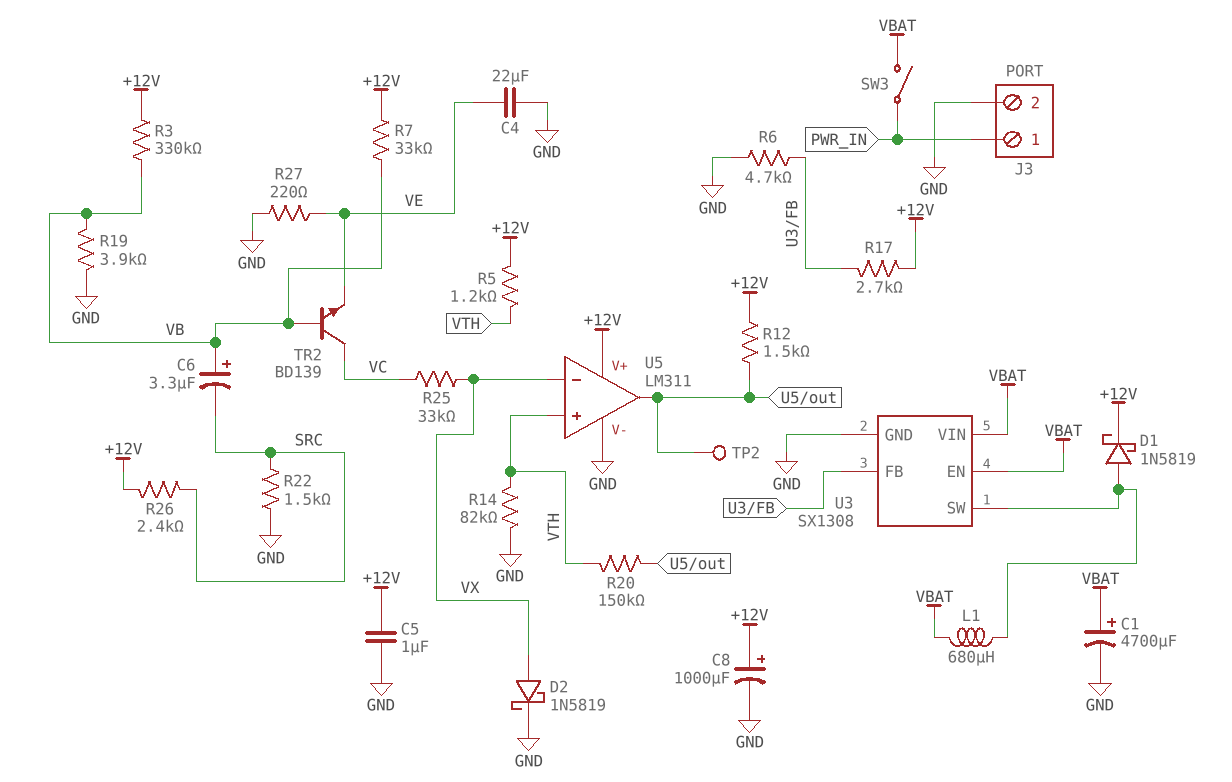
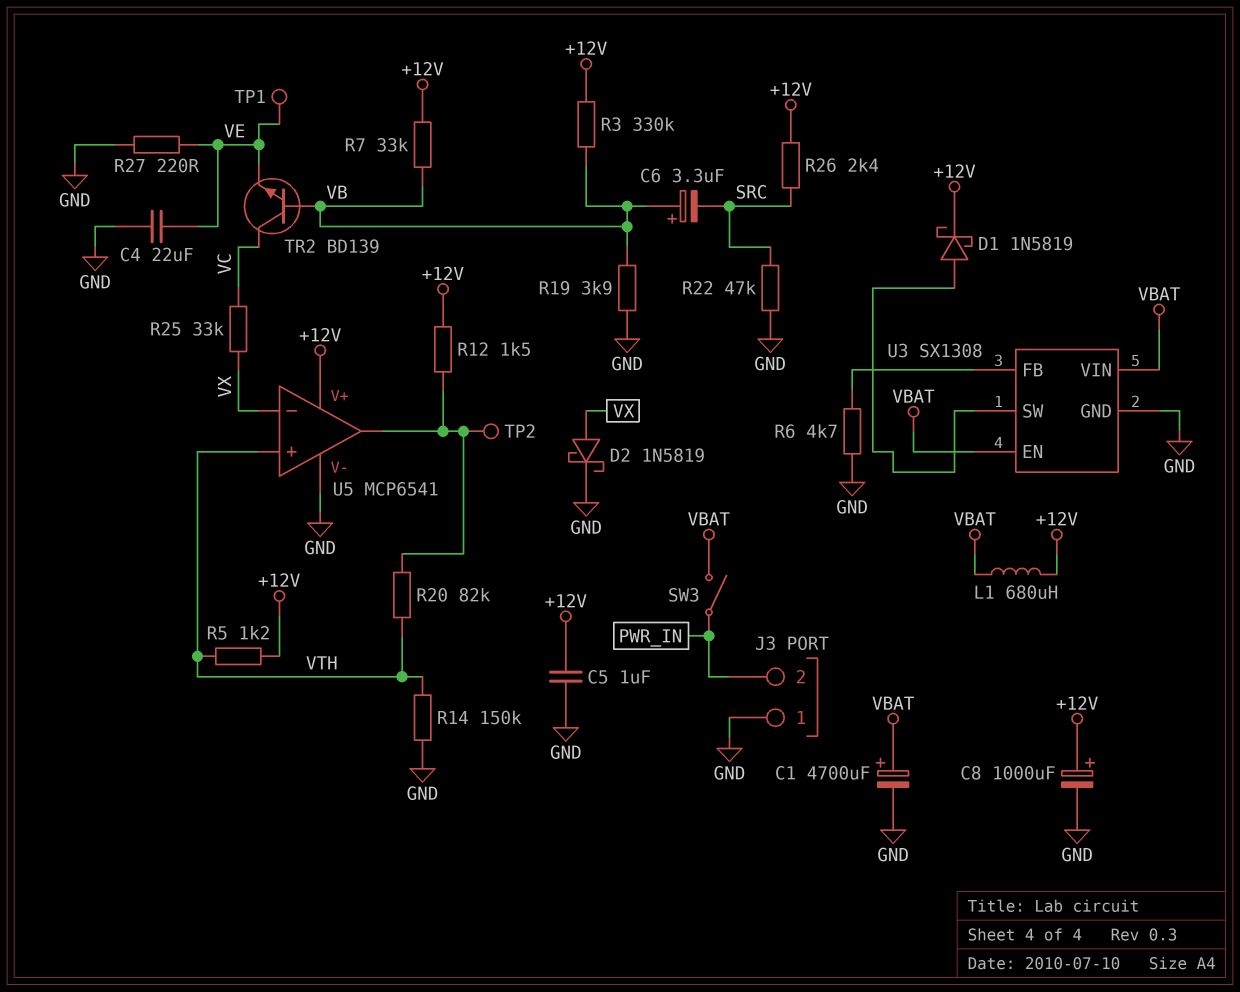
J3 pin 1: PWR_IN -> GND
J3 pin 2: GND -> PWR_IN
L1: 680uH (U3/SW, VBAT) -> 680uH (+12V, VBAT)
R14: 82k (GND, VTH) -> 150k (GND, VTH)
R17: 2.7k (+12V, U3/FB) -> none
R20: 150k (U5/out, VTH) -> 82k (U5/out, VTH)
R22: 1.5k (GND, SRC) -> 47k (GND, SRC)
TP1: none -> test point (VE)
U5: LM311 -> MCP6541

